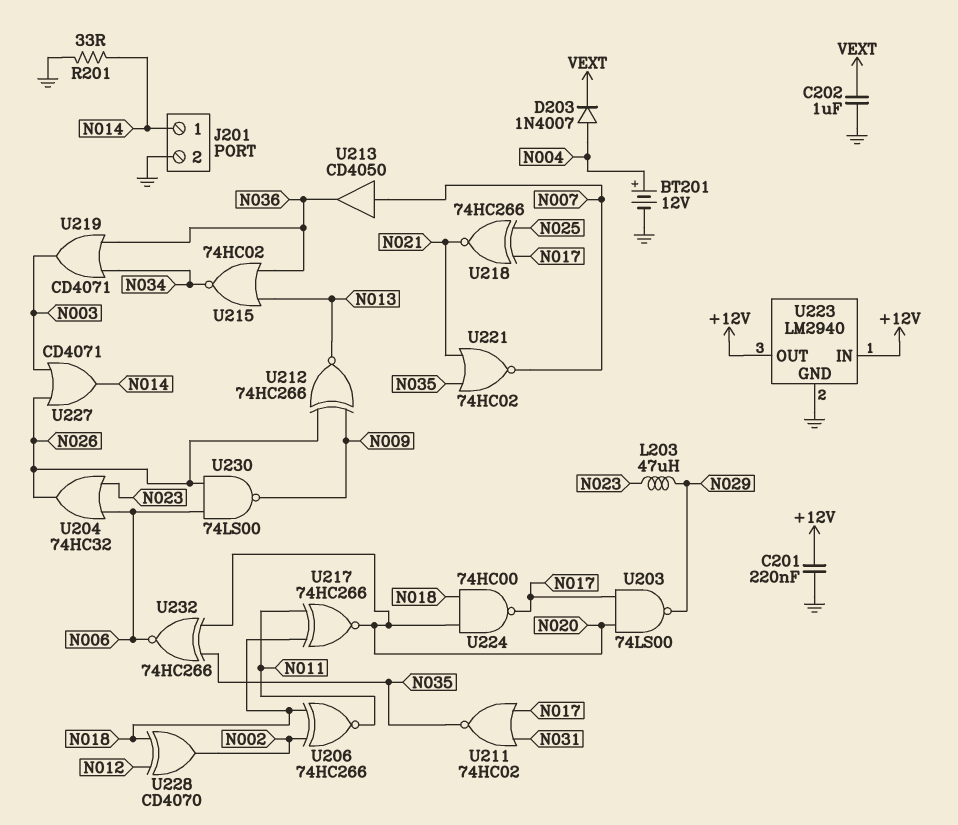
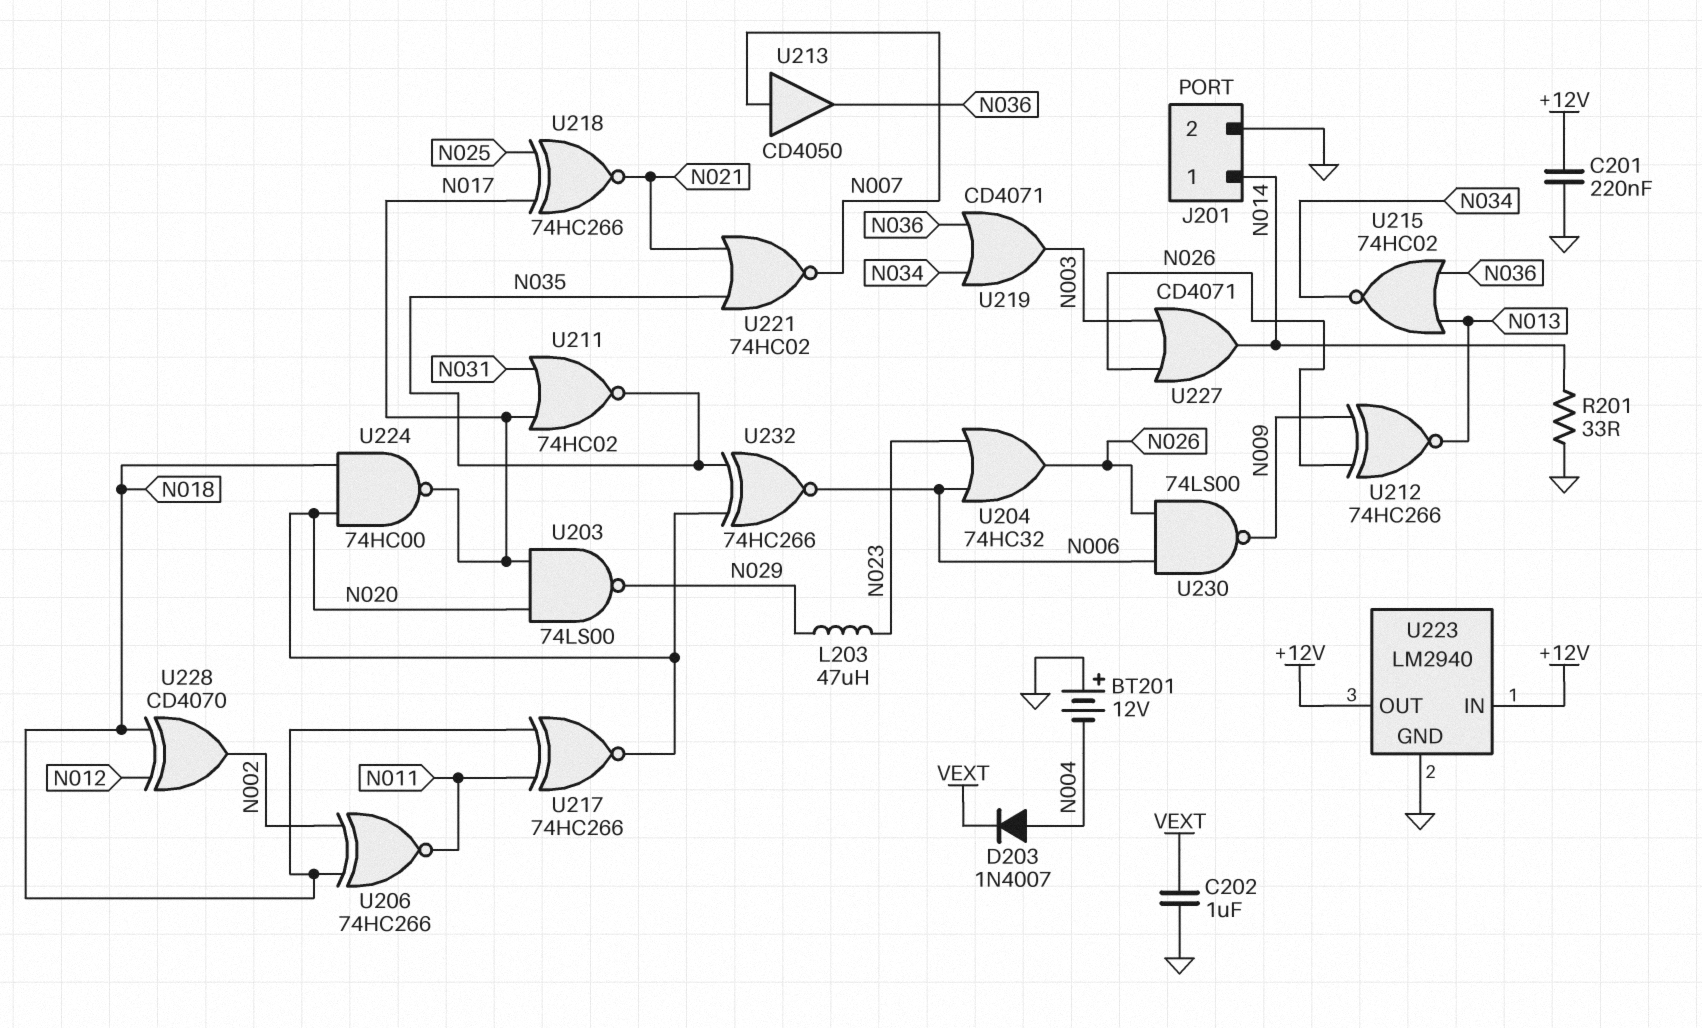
BT201: 12V (plus N004, minus GND) -> 12V (plus GND, minus N004)

